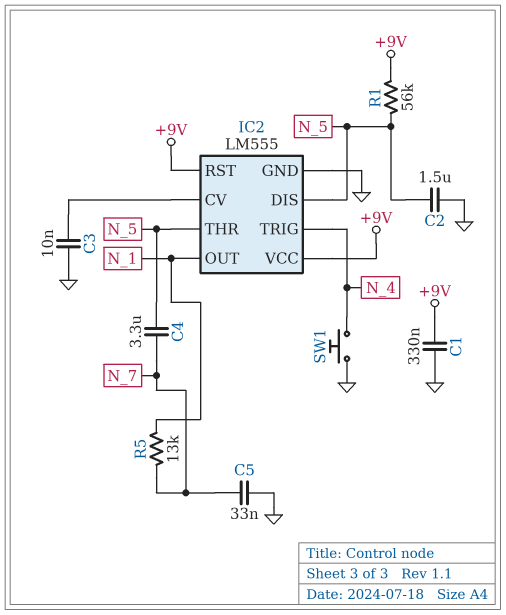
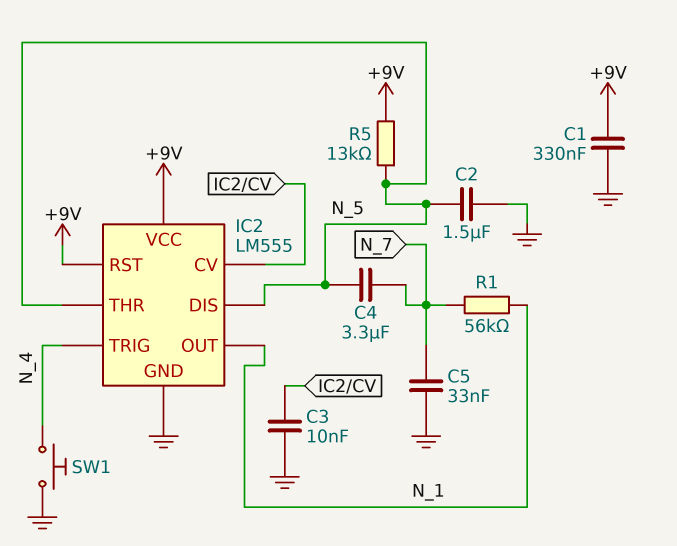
R1: 56k (+9V, N_5) -> 56k (N_1, N_7)
R5: 13k (N_1, N_7) -> 13k (+9V, N_5)

